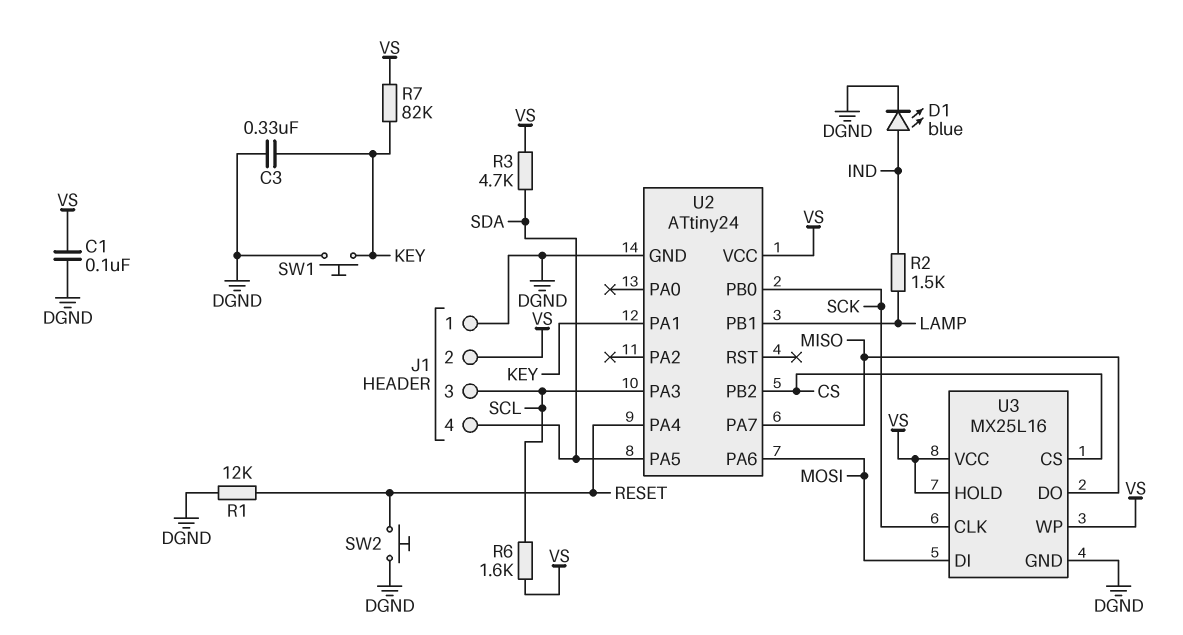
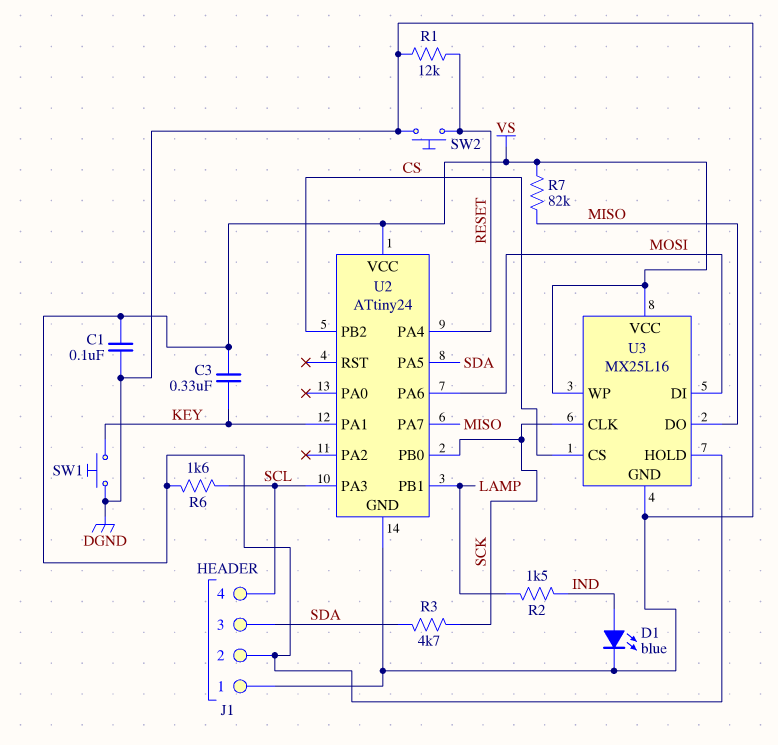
C3: 330nF (DGND, KEY) -> 330nF (KEY, VS)
J1 pin 3: SCL -> SDA
J1 pin 4: SDA -> SCL
R3: 4.7k (SDA, VS) -> 4.7k (SCK, SDA)
R7: 82k (KEY, VS) -> 82k (MISO, VS)

